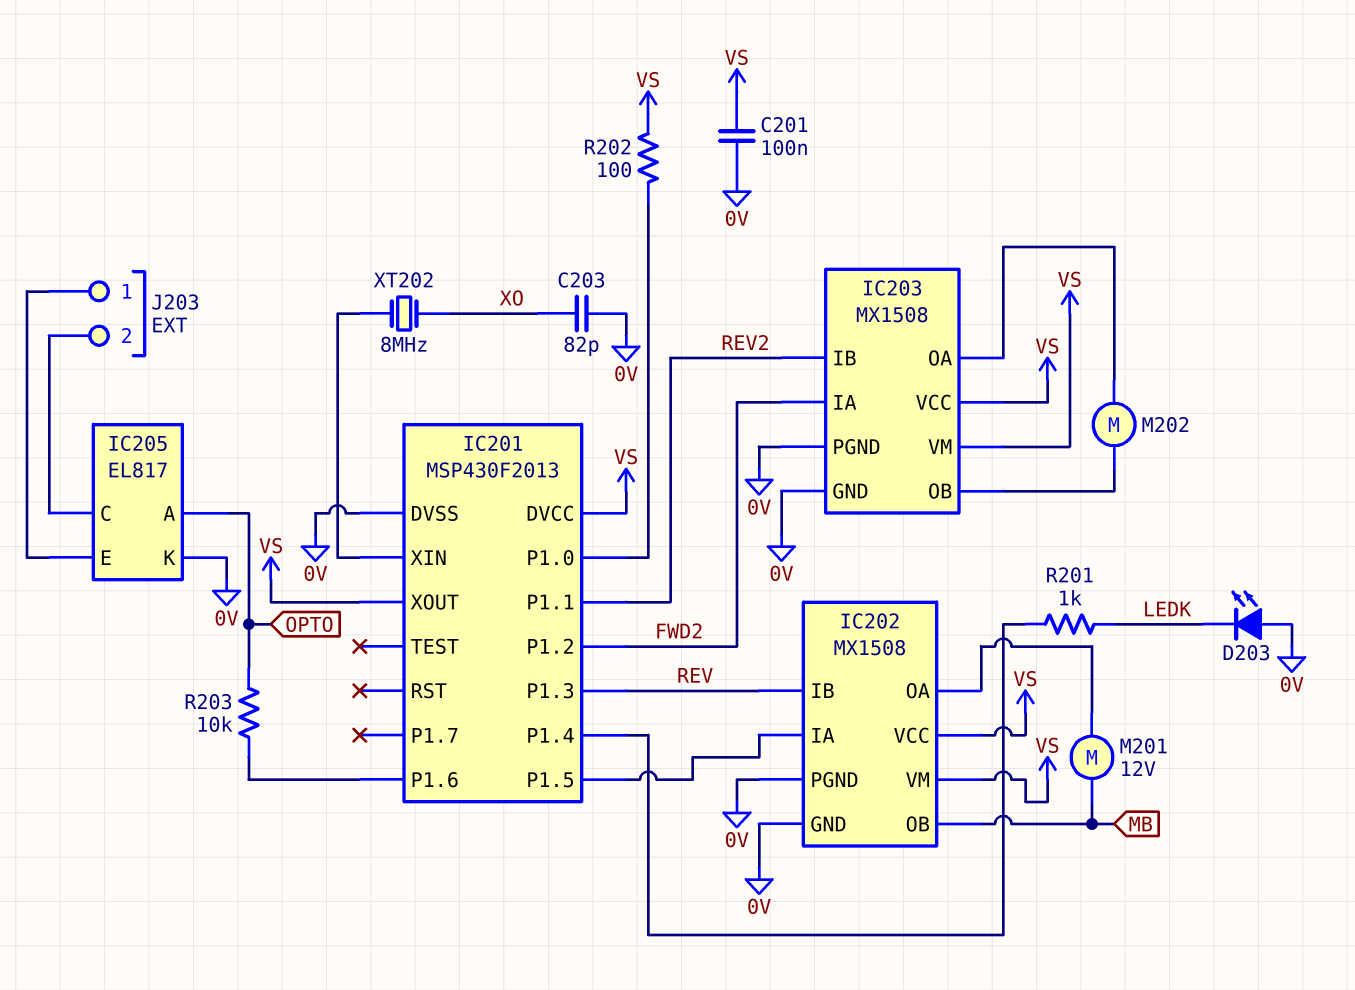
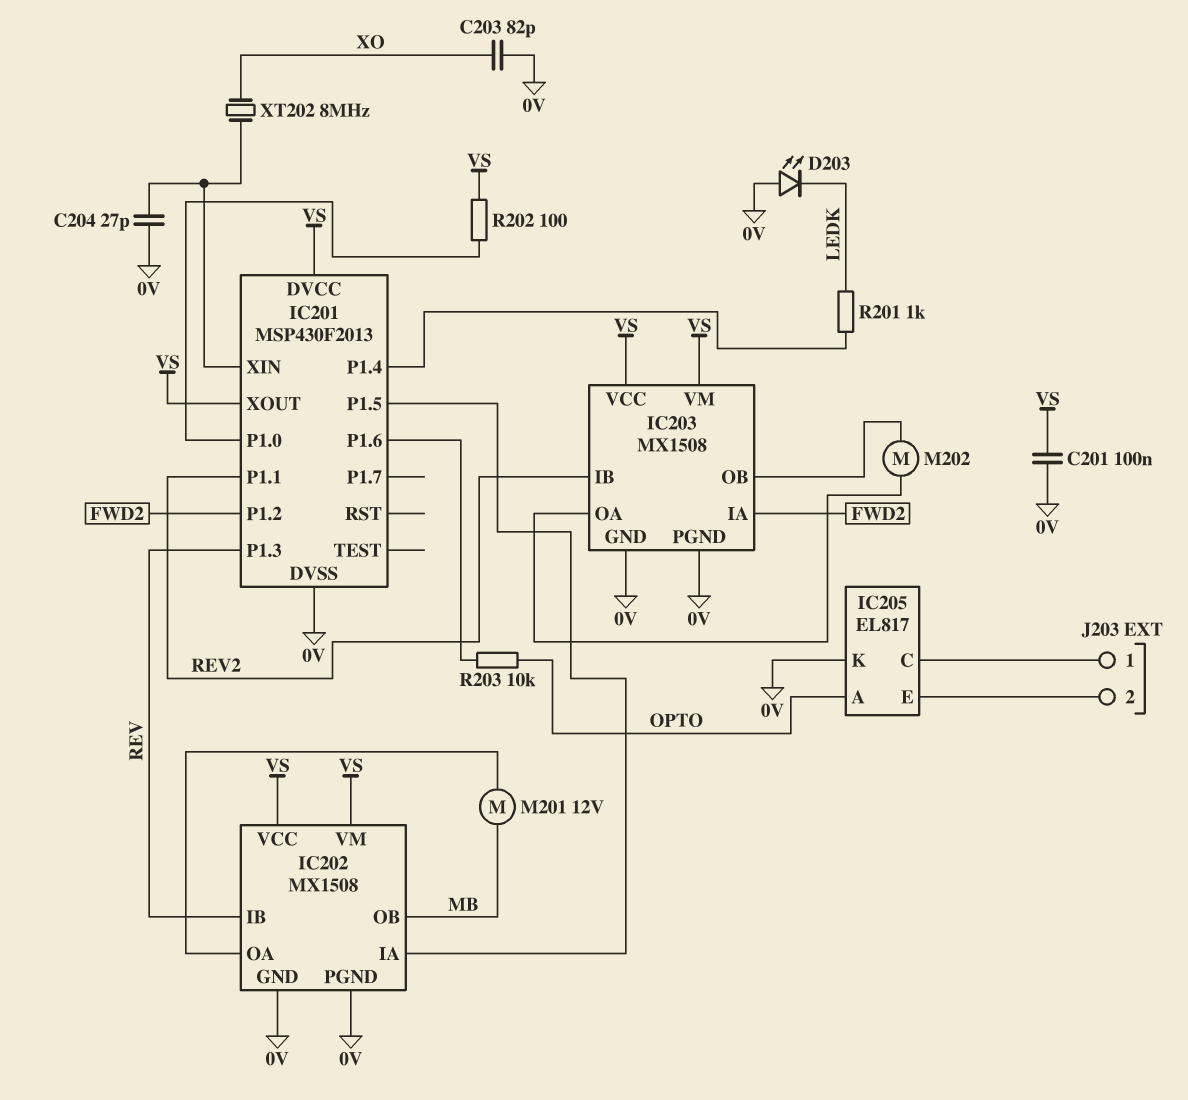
C204: none -> 27pF (0V, IC201/XIN)
J203 pin 1: IC205/E -> IC205/C
J203 pin 2: IC205/C -> IC205/E

